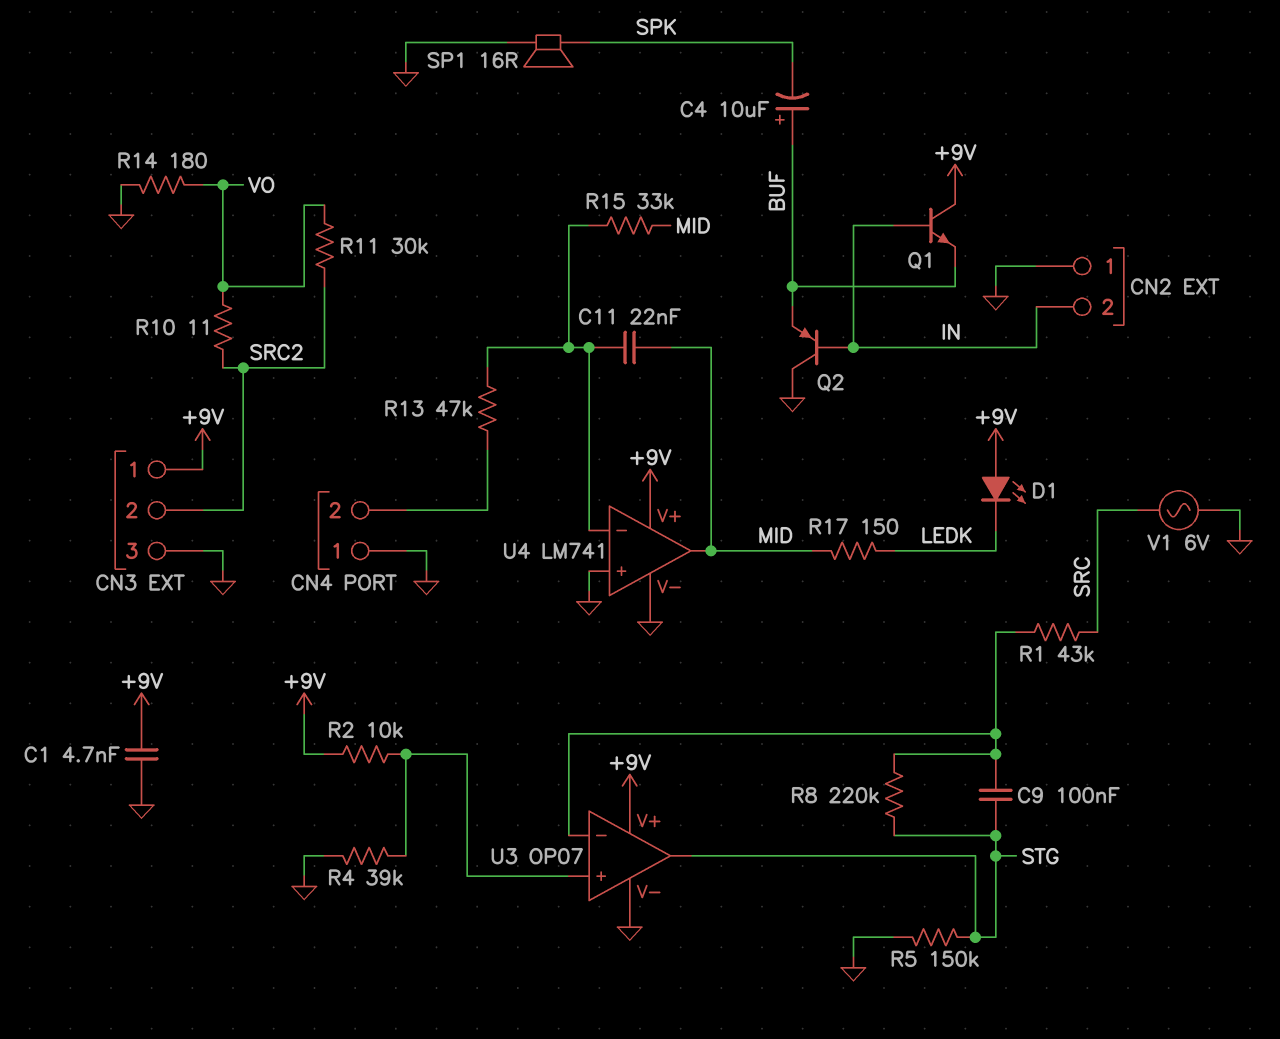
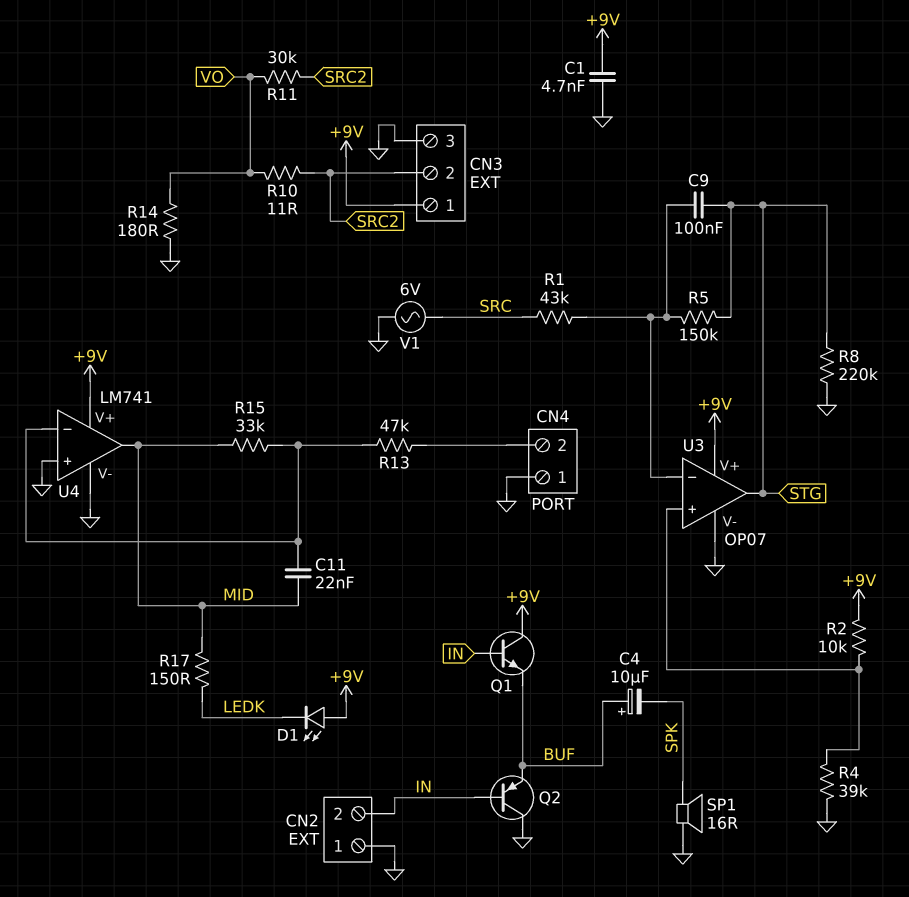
R5: 150k (GND, STG) -> 150k (STG, U3/in-)
R8: 220k (STG, U3/in-) -> 220k (GND, STG)

